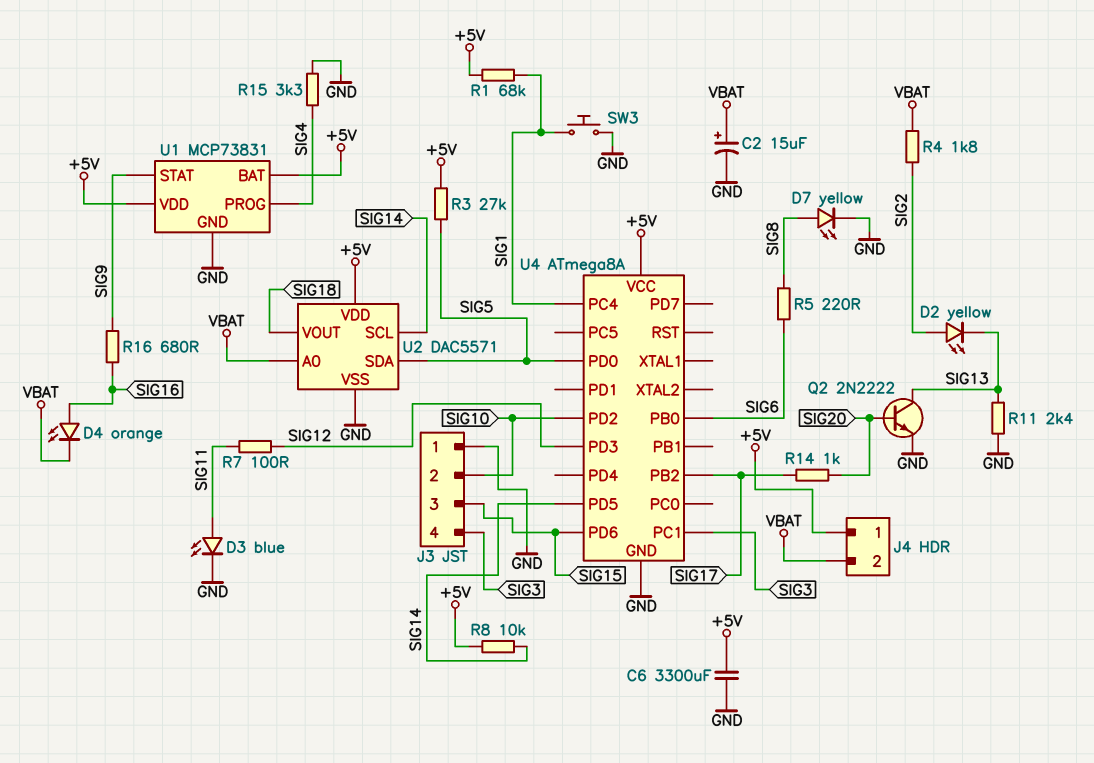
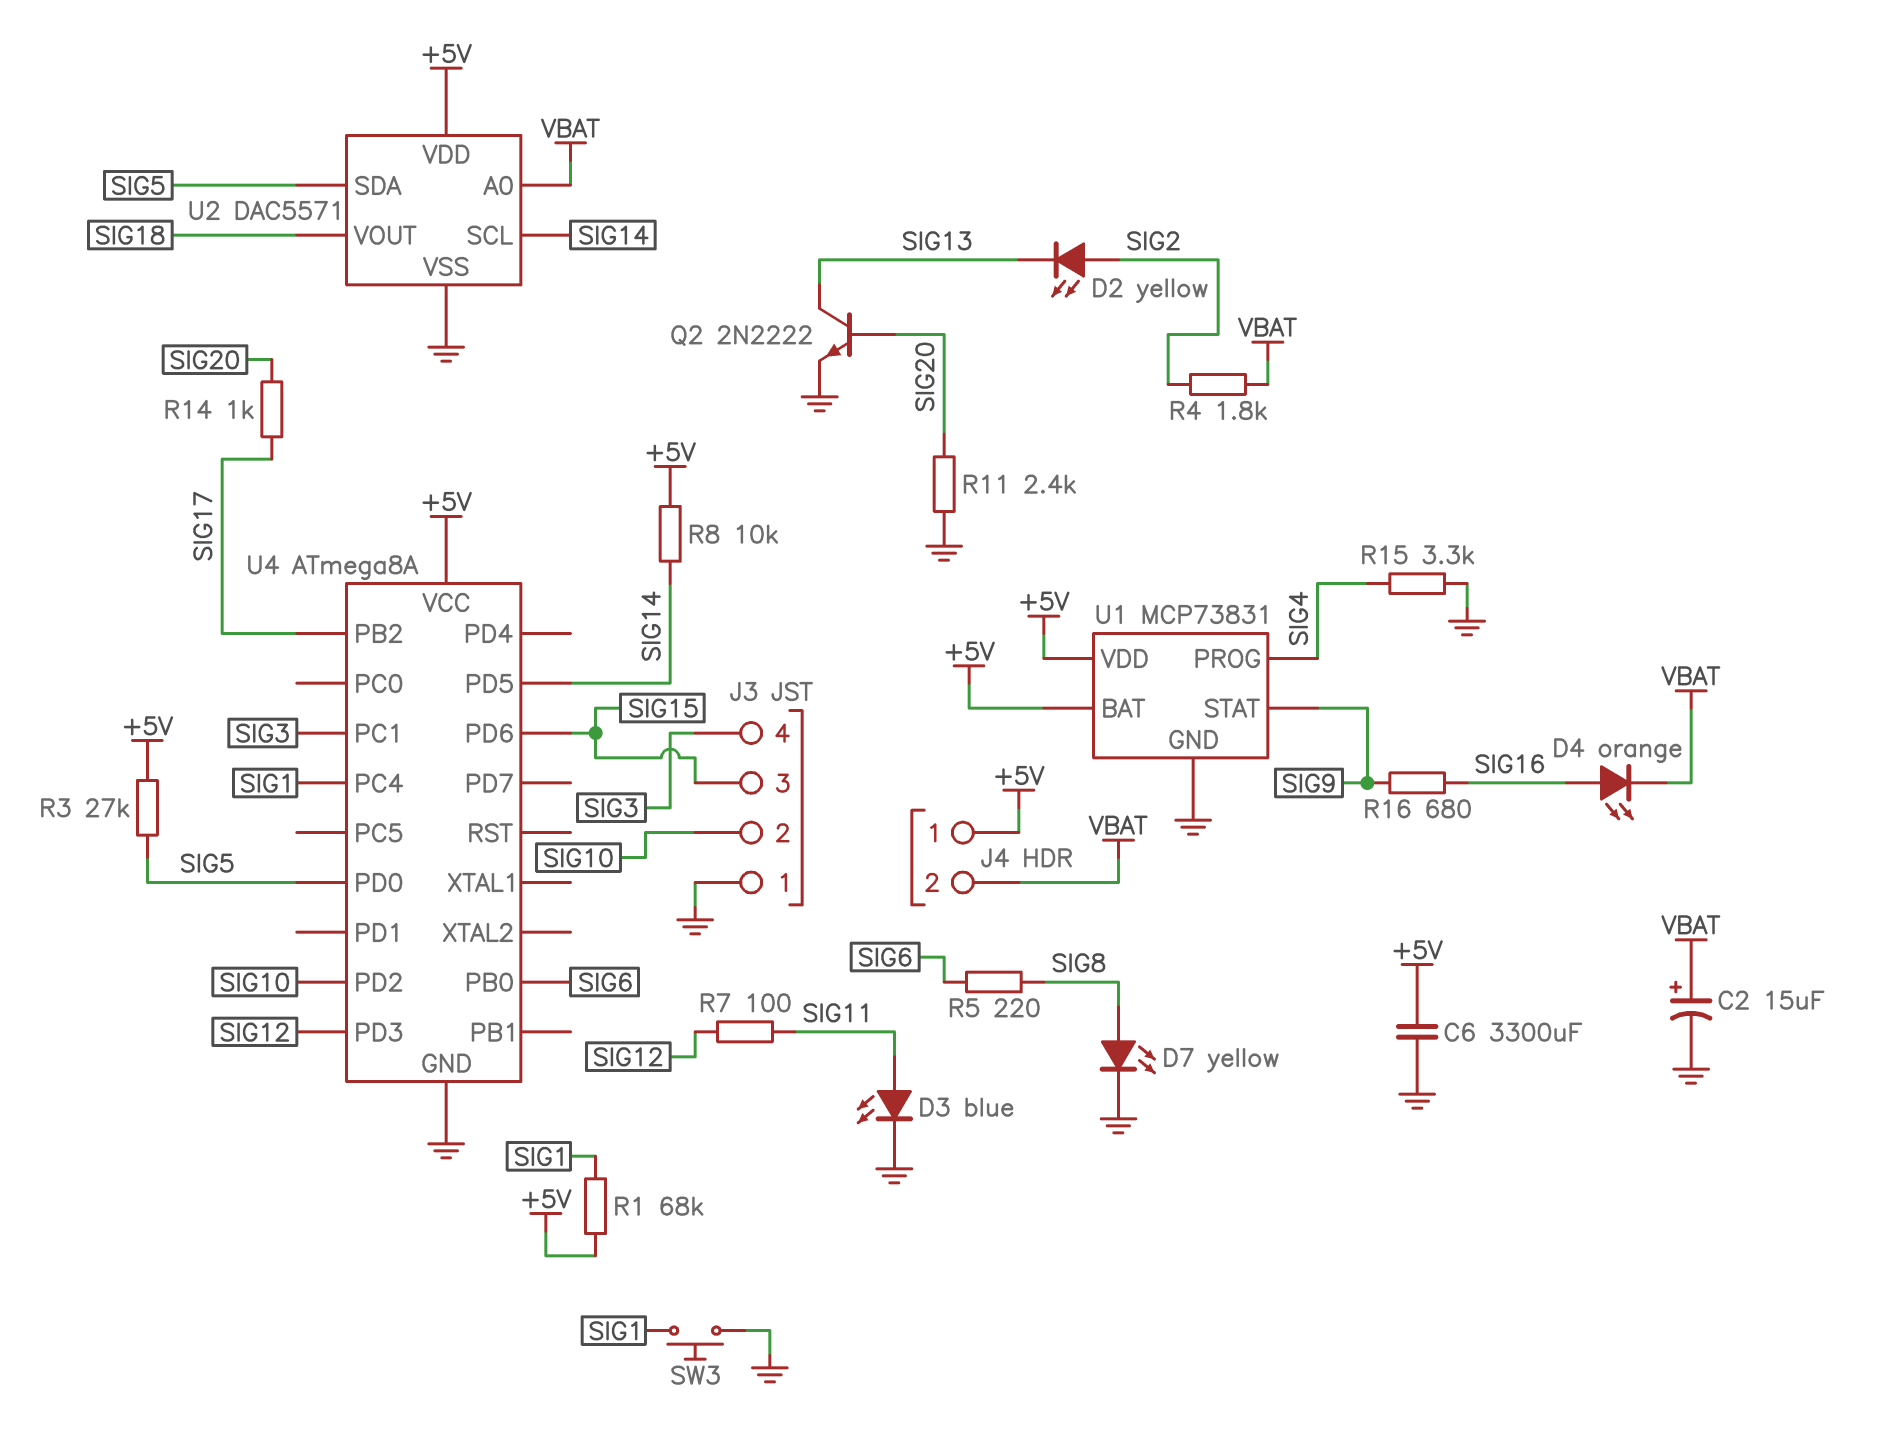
R11: 2.4k (GND, SIG13) -> 2.4k (GND, SIG20)

